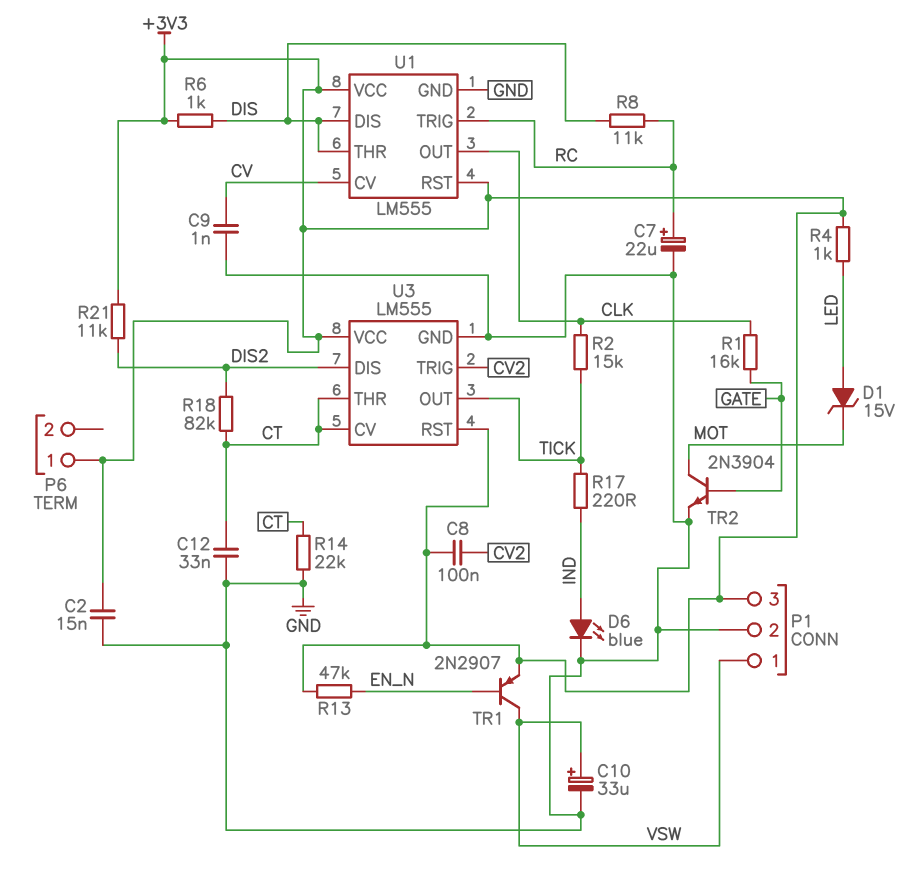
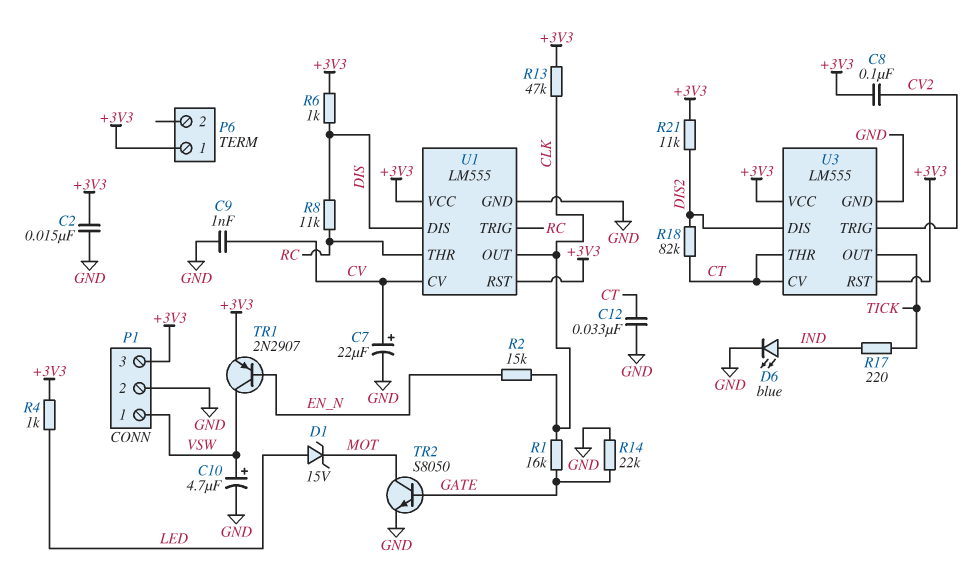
C7: 22uF (plus RC, minus GND) -> 22uF (plus CV, minus GND)
C10: 33uF (plus VSW, minus GND) -> 4.7uF (plus VSW, minus GND)
R2: 15k (CLK, TICK) -> 15k (CLK, EN_N)
R13: 47k (+3V3, EN_N) -> 47k (+3V3, CLK)
R14: 22k (CT, GND) -> 22k (GATE, GND)
TR2: NPN 2N3904 (B GATE, C MOT, E GND) -> NPN S8050 (B GATE, C MOT, E GND)
U1 pin THR: DIS -> RC

